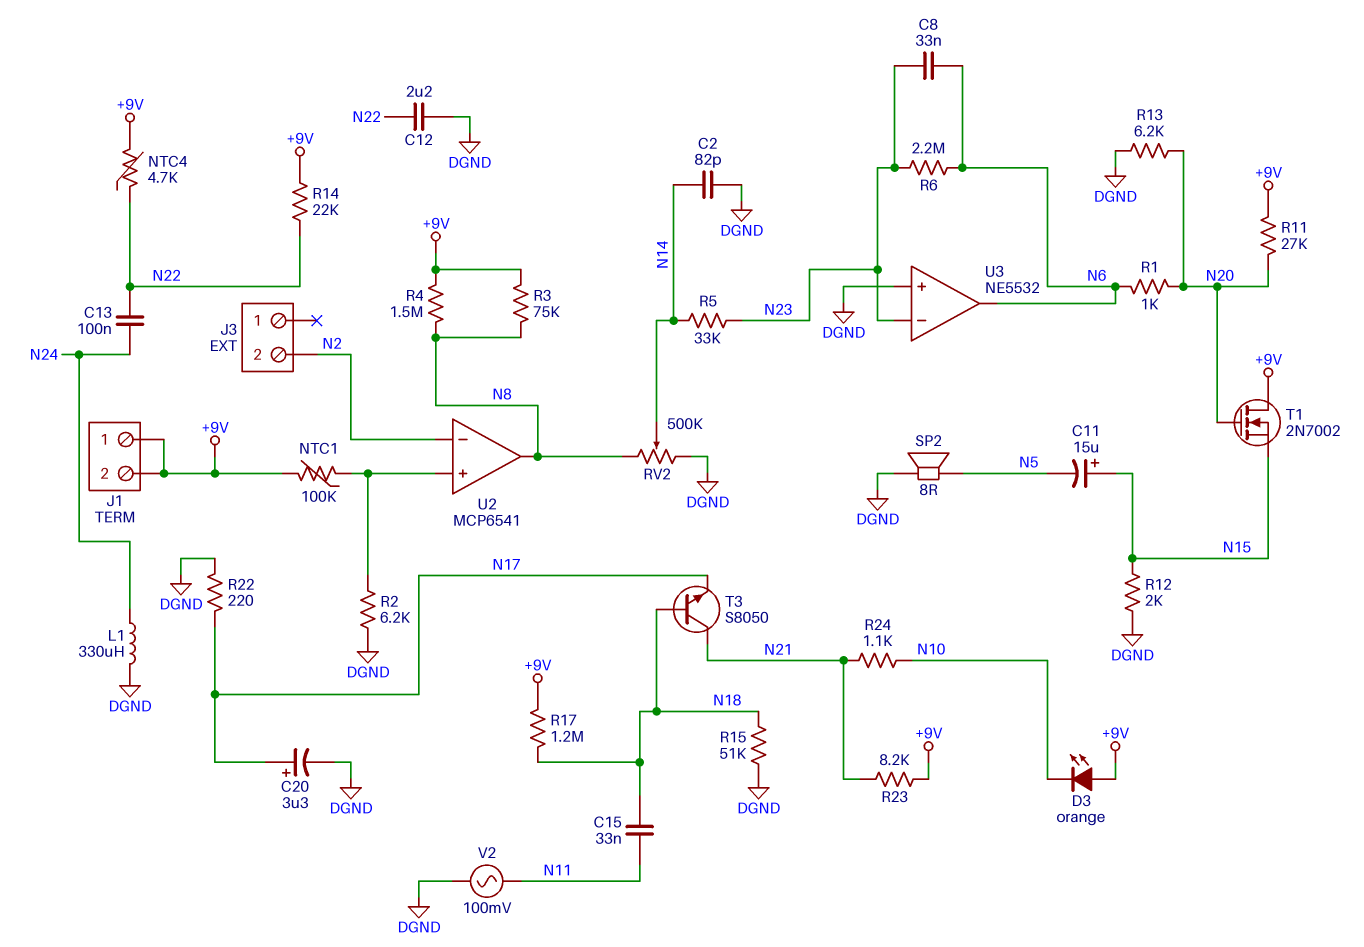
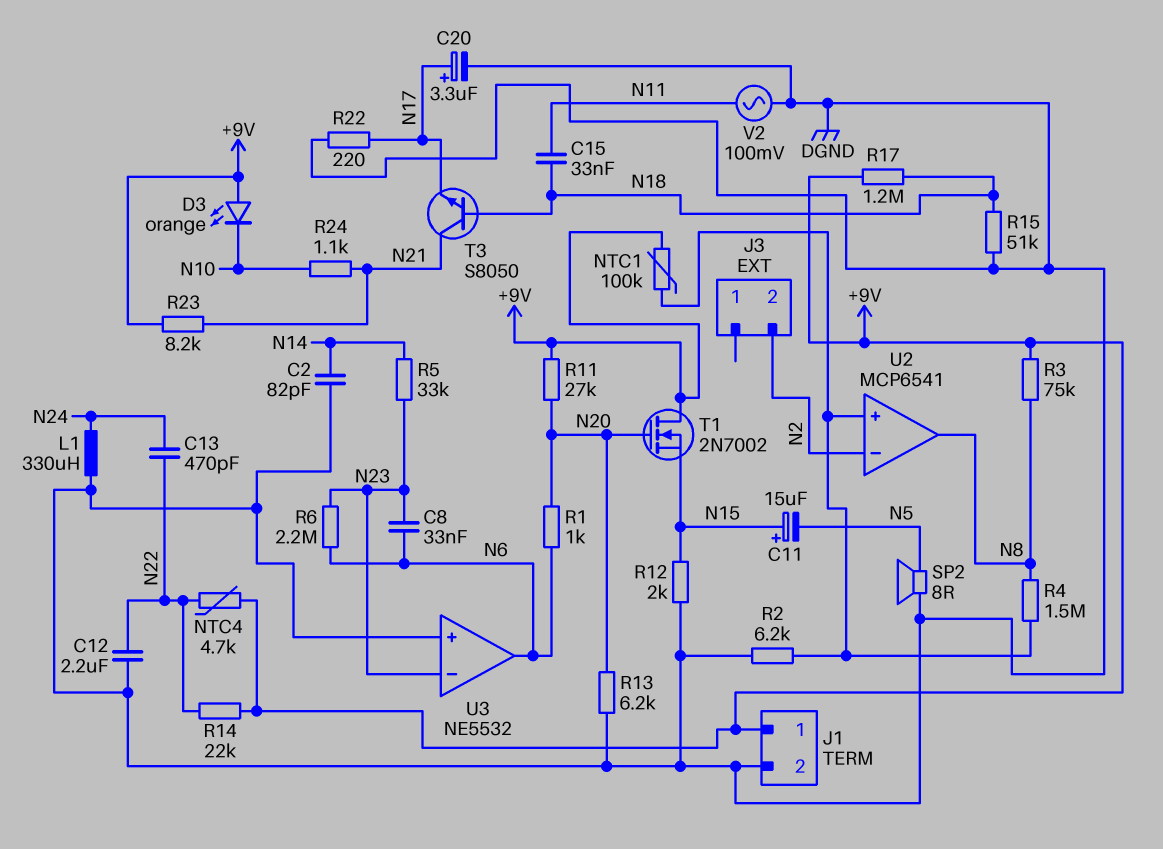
C13: 100nF (N22, N24) -> 470pF (N22, N24)
J1 pin 2: +9V -> DGND
R4: 1.5M (+9V, N8) -> 1.5M (N8, U2/in+)
RV2: 500k (DGND, N8, wiper N14) -> none

